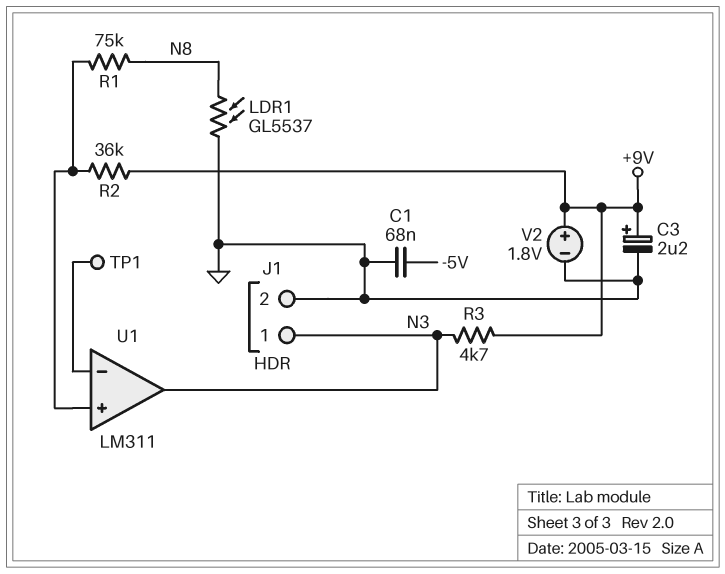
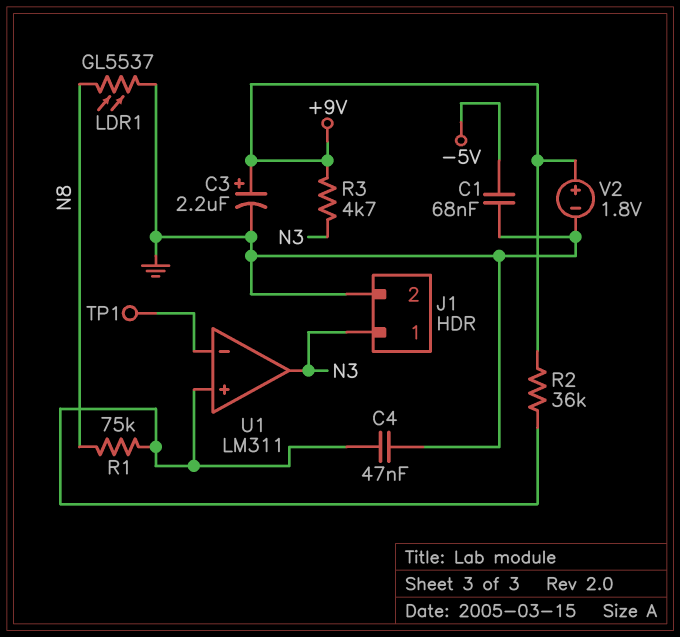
C4: none -> 47nF (GND, U1/in+)

